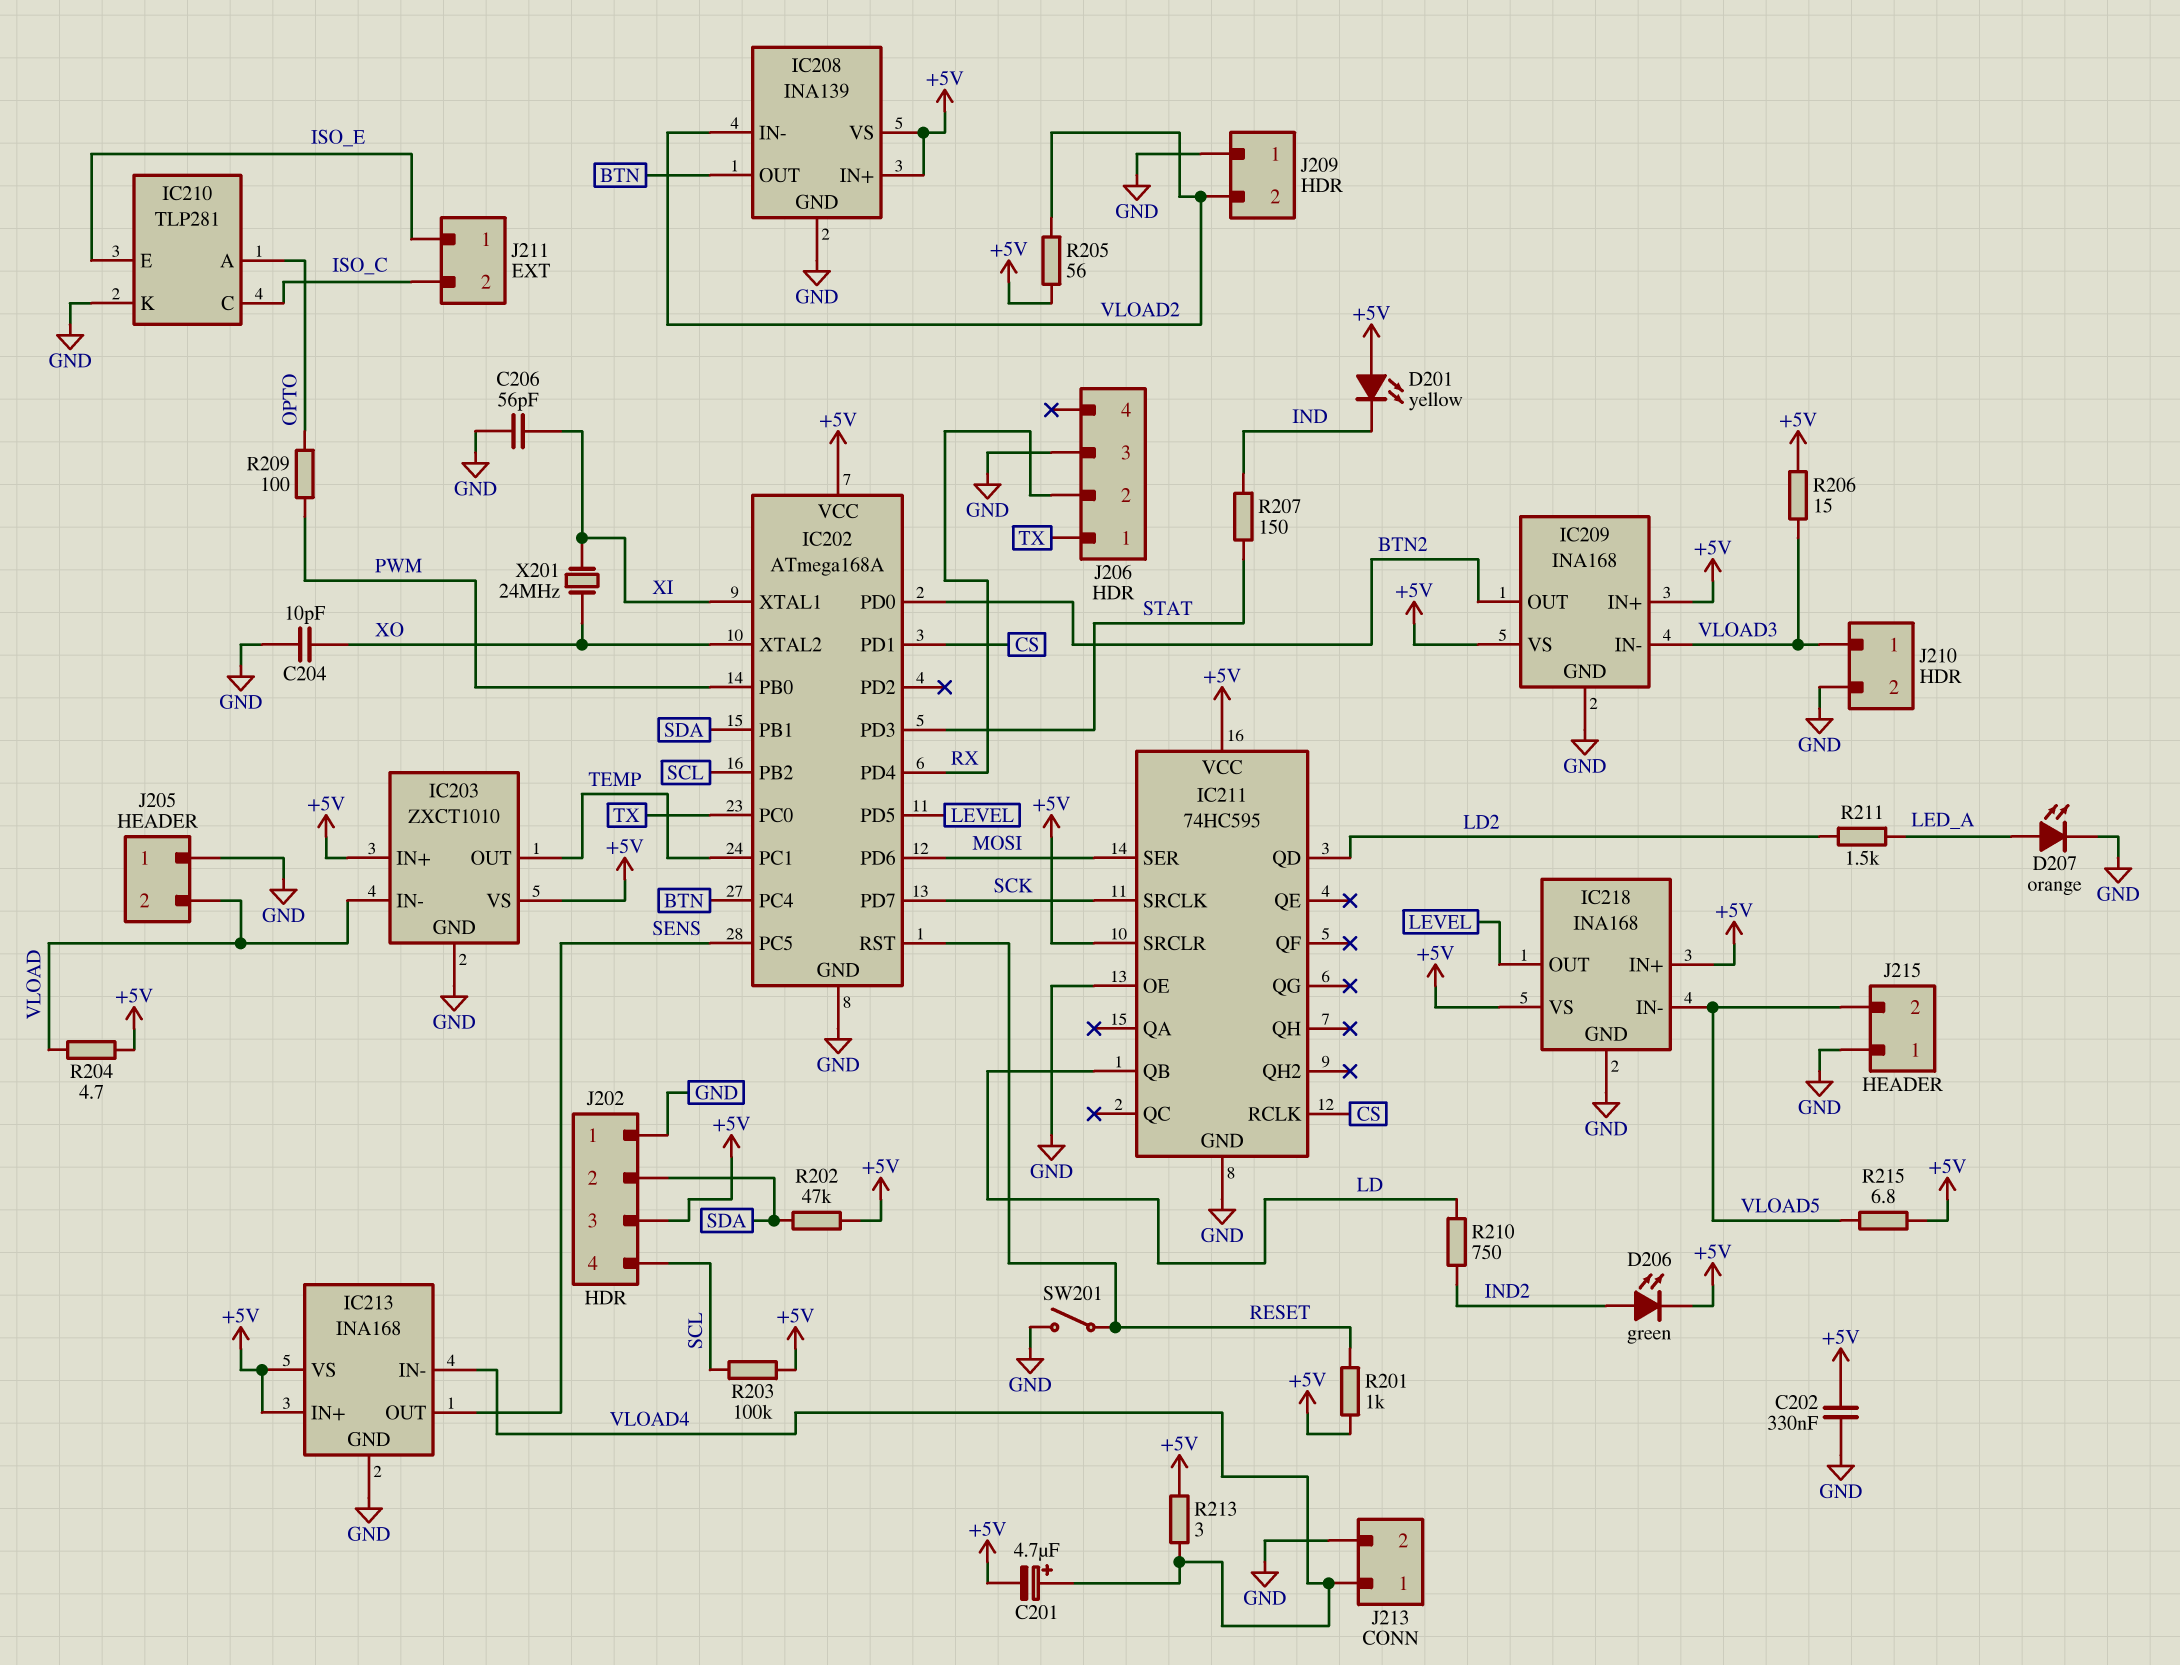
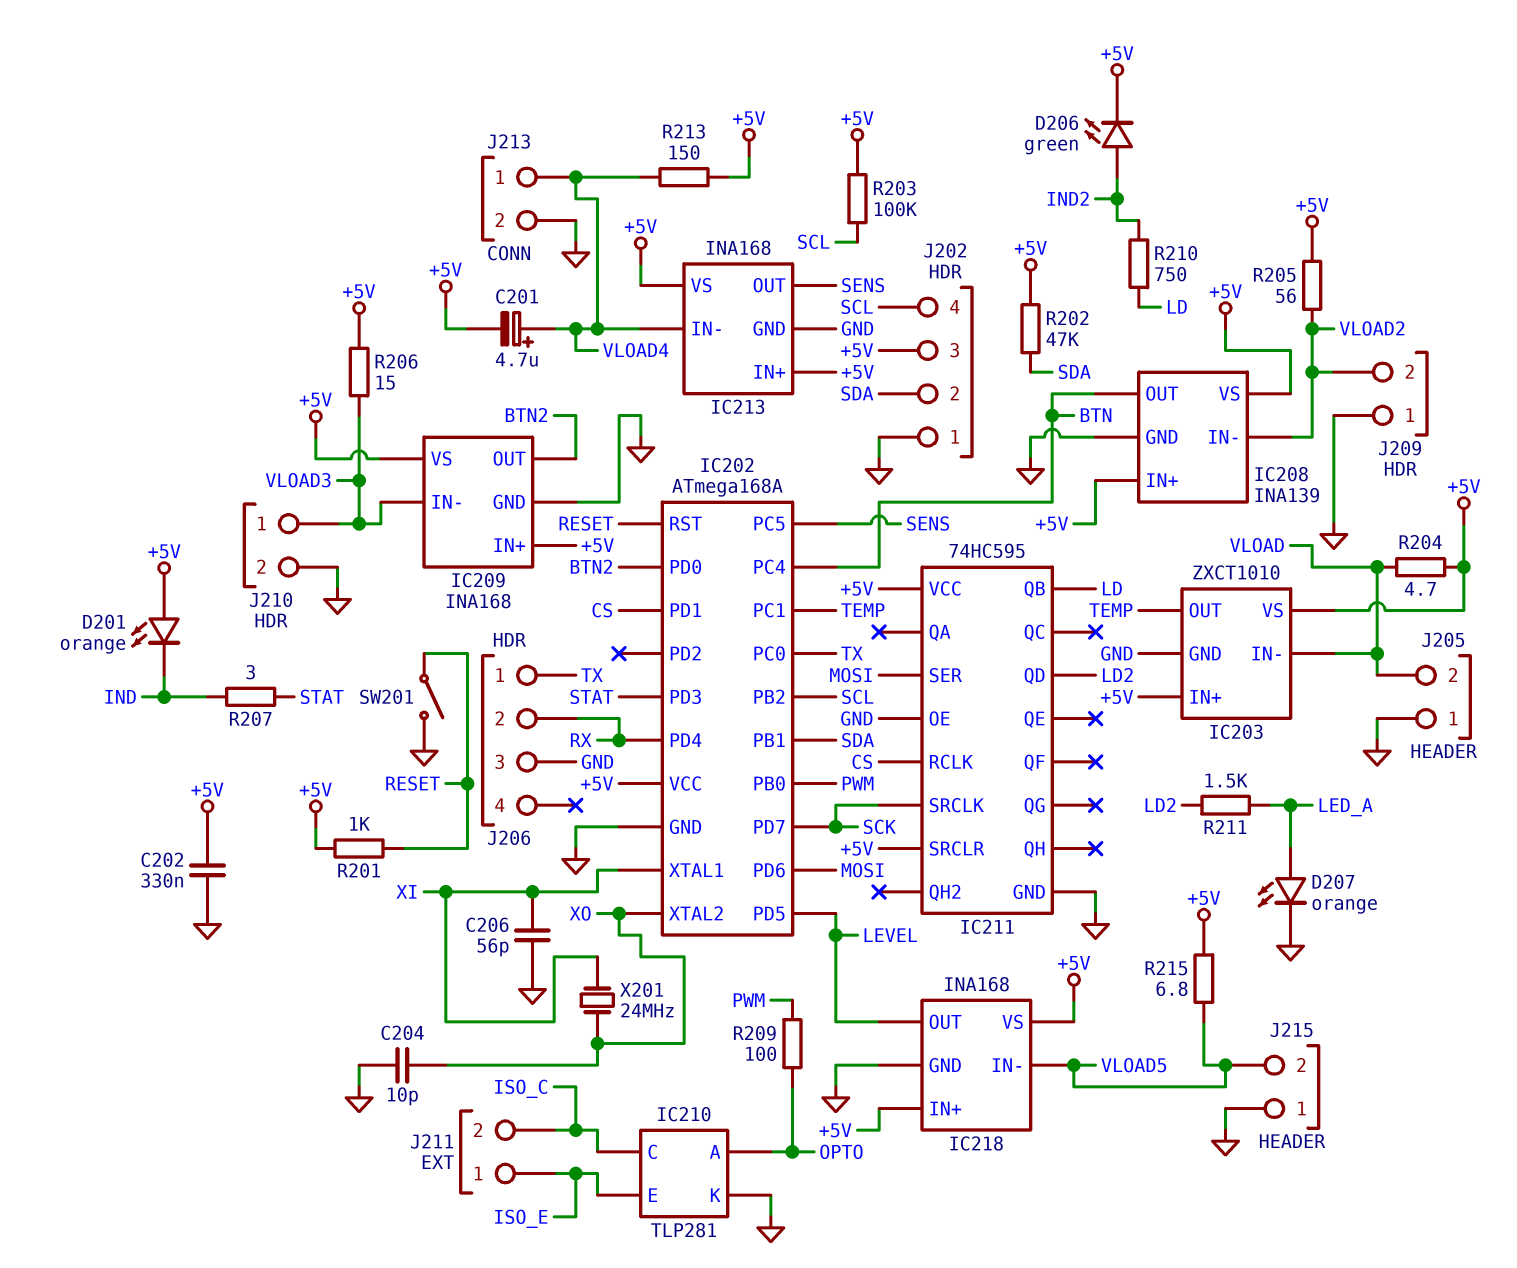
D201: LED yellow (A +5V, K IND) -> LED orange (A +5V, K IND)
R207: 150 (IND, STAT) -> 3 (IND, STAT)
R213: 3 (+5V, VLOAD4) -> 150 (+5V, VLOAD4)

